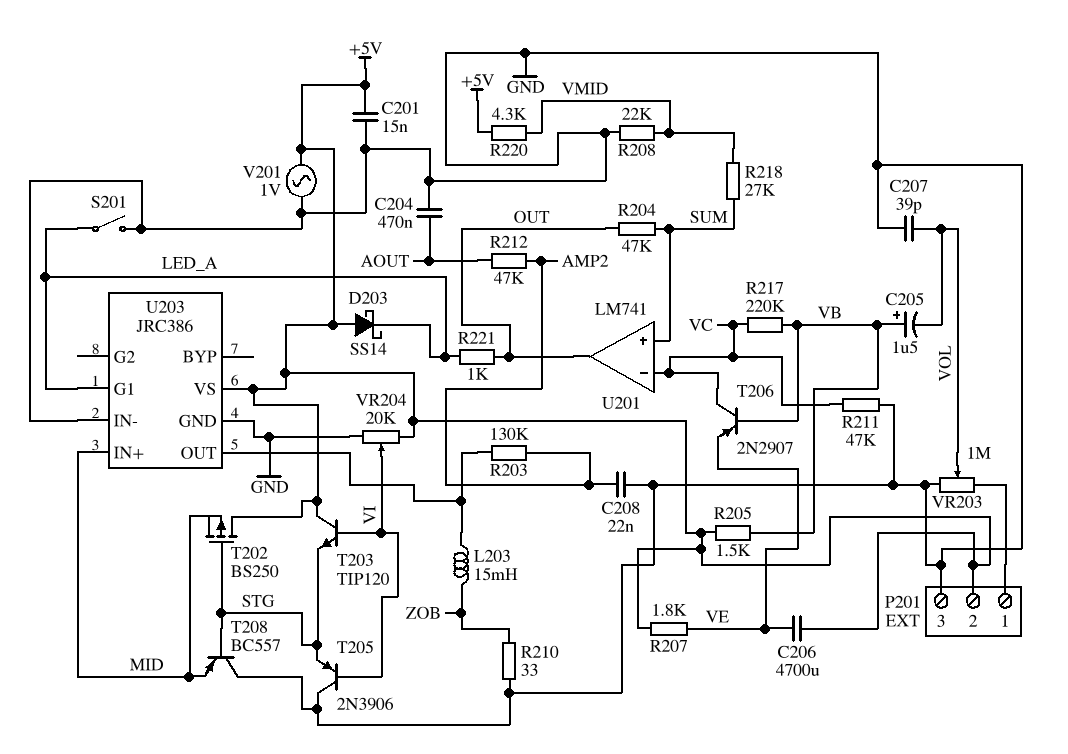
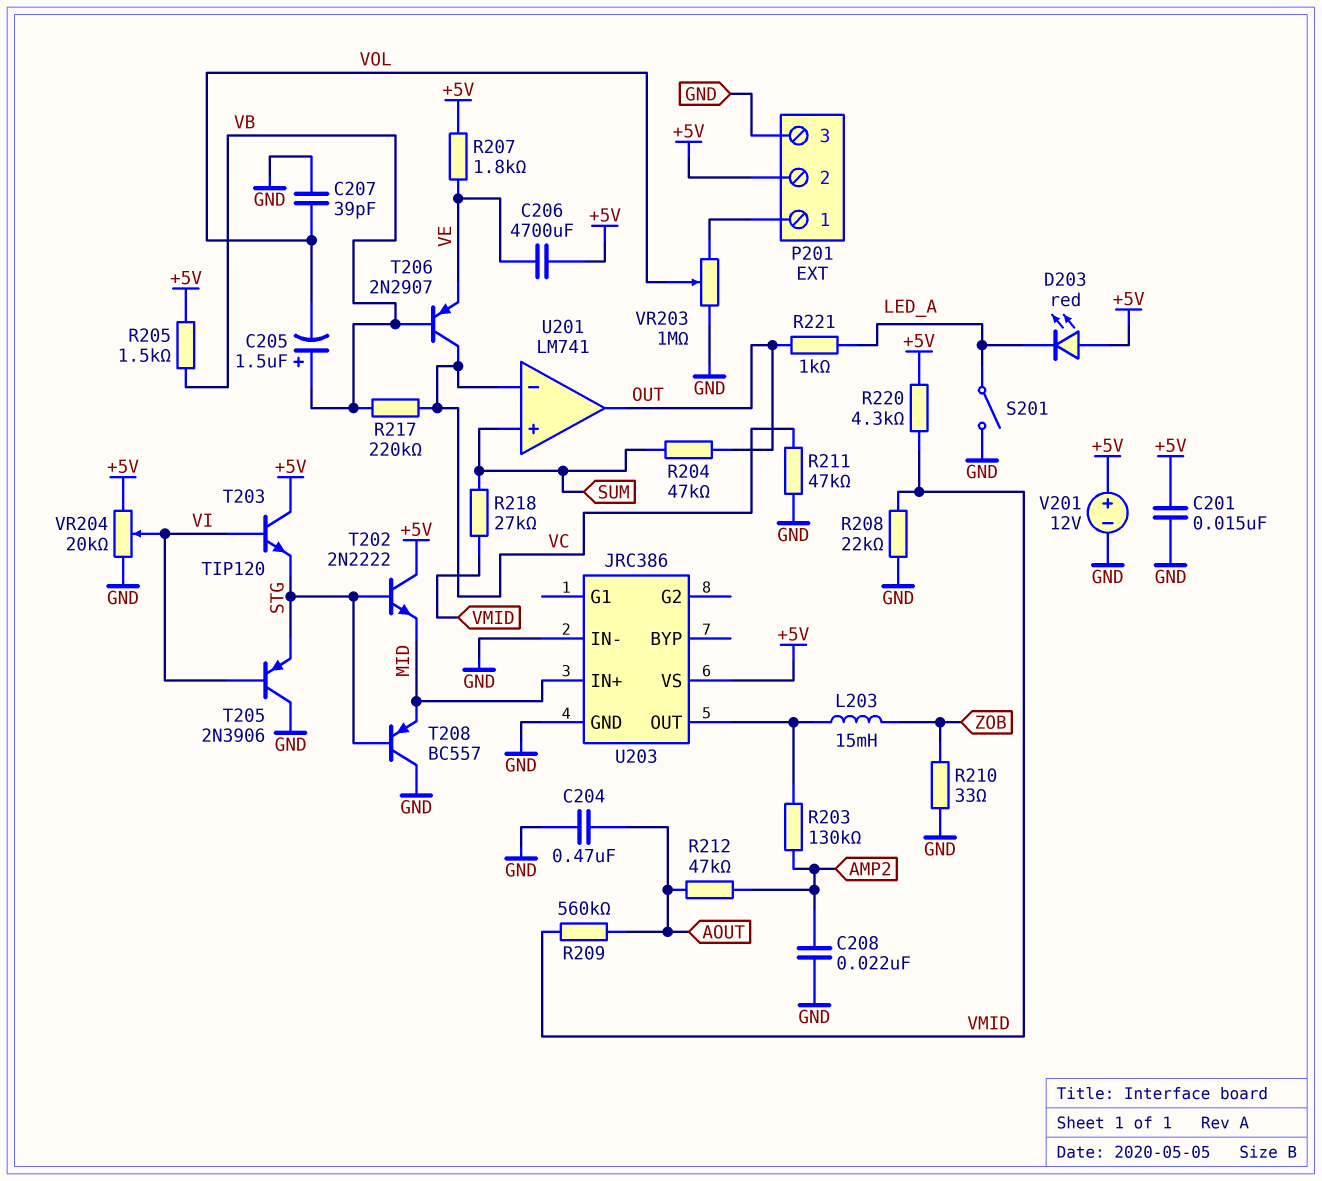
D203: schottky SS14 (A +5V, K LED_A) -> LED red (A +5V, K LED_A)
R209: none -> 560k (AOUT, VMID)
T202: PMOS BS250 (G STG, D +5V, S MID) -> NPN 2N2222 (B STG, C +5V, E MID)
U203 pin G1: LED_A -> none
V201: AC 1V (+5V, GND) -> 12V (plus +5V, minus GND)

